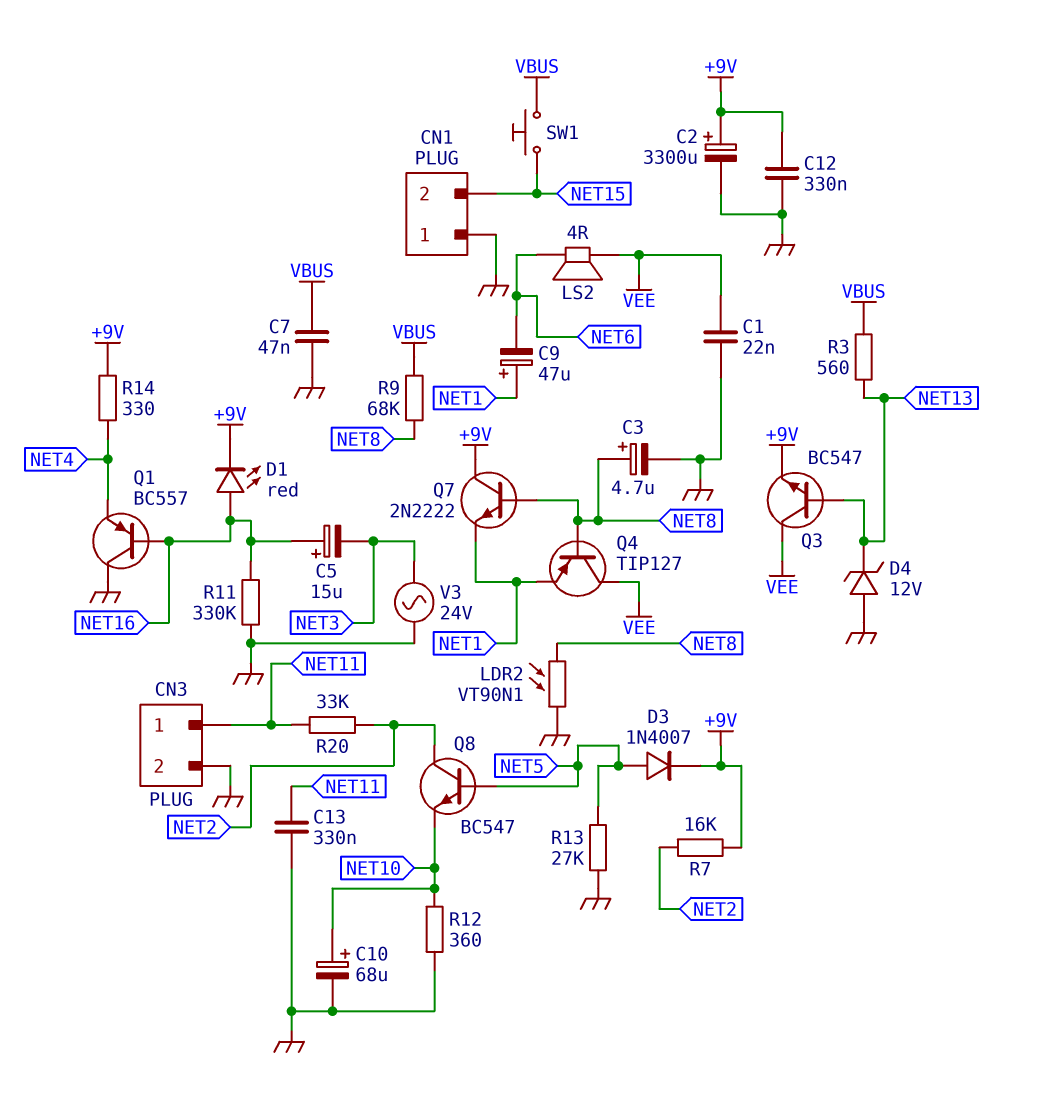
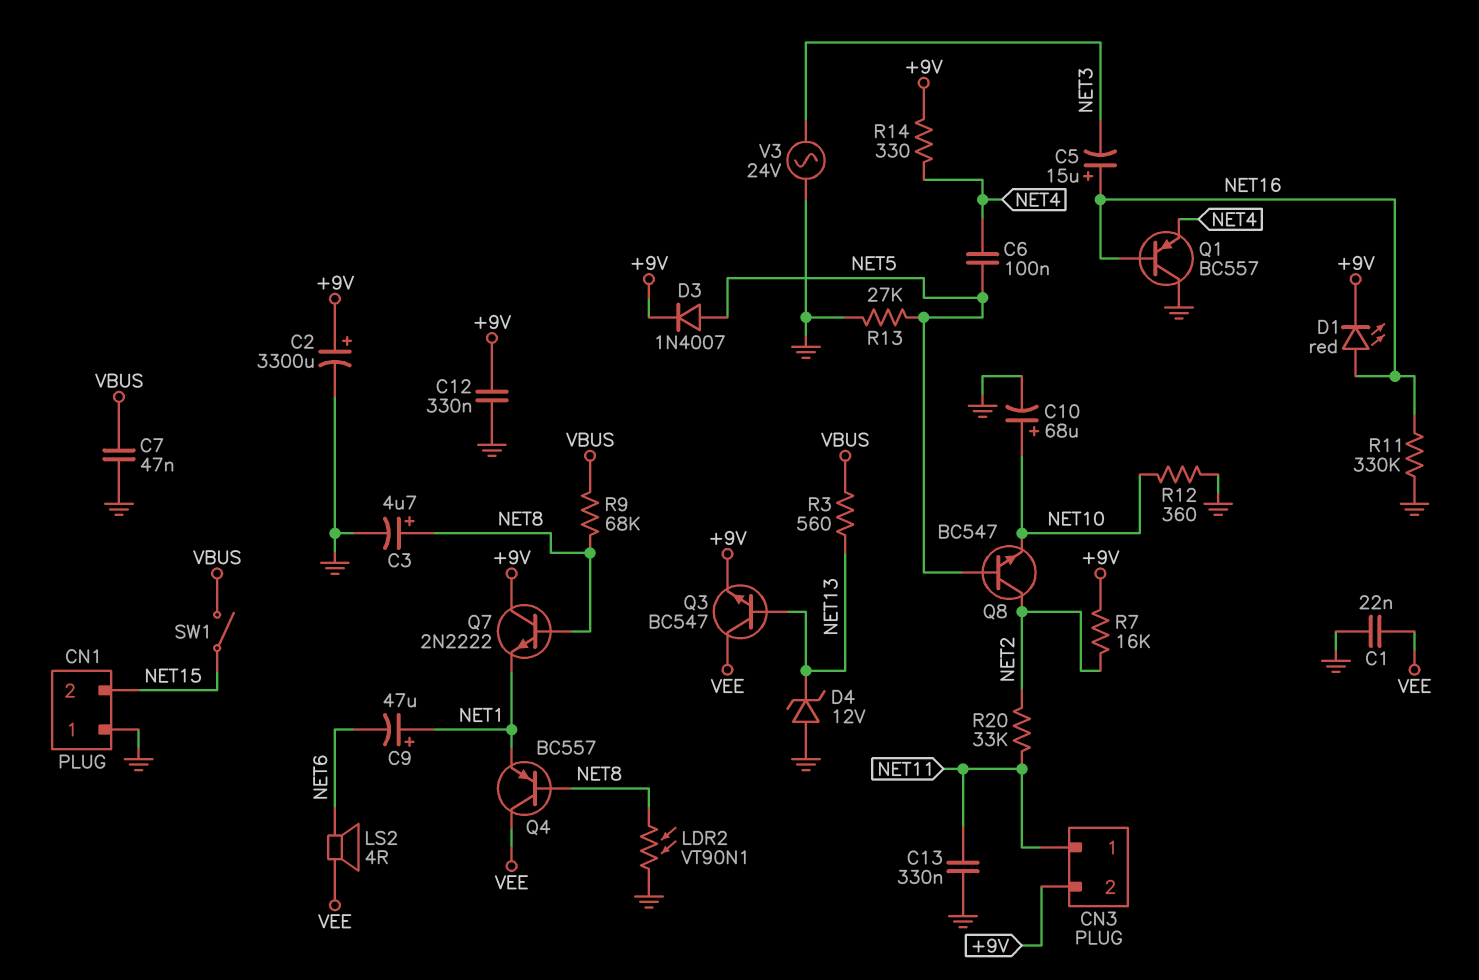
C6: none -> 100nF (NET4, NET5)
CN3 pin 2: GND -> +9V
Q4: PNP TIP127 (B NET8, C VEE, E NET1) -> PNP BC557 (B NET8, C VEE, E NET1)
SW1: button (NET15, VBUS) -> switch (NET15, VBUS)

